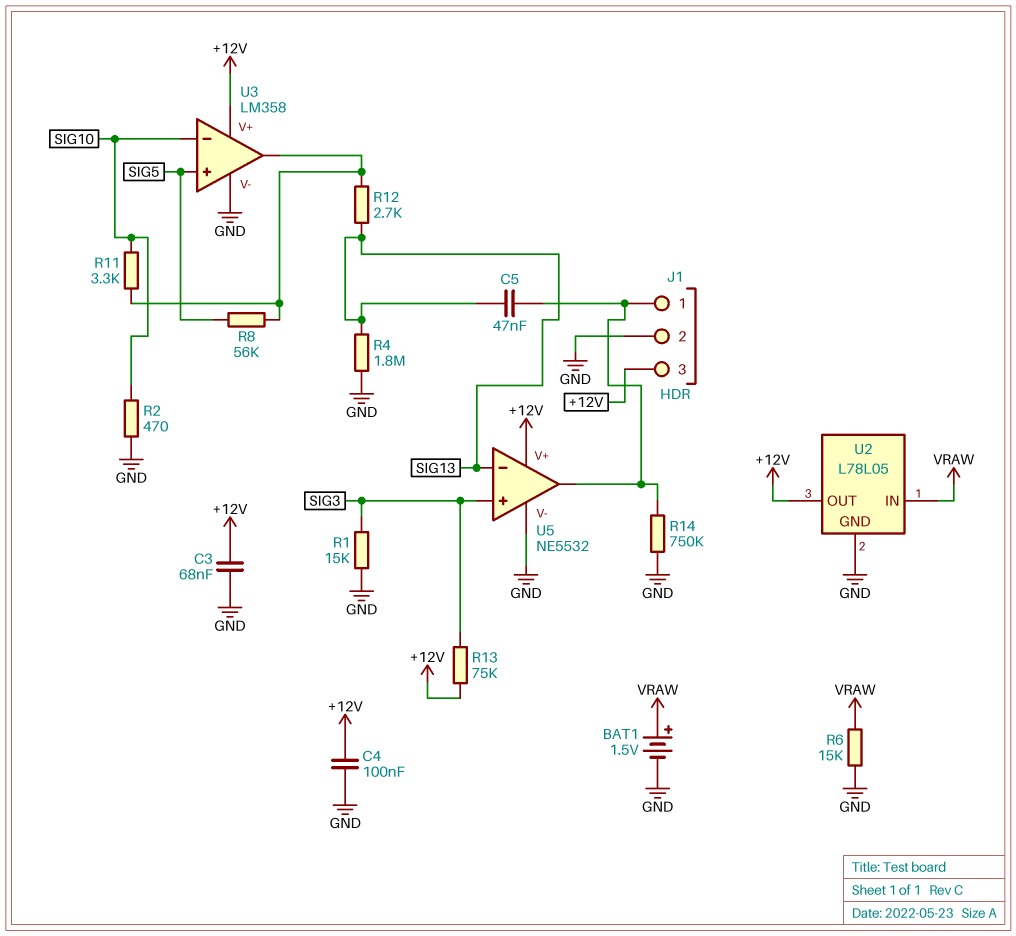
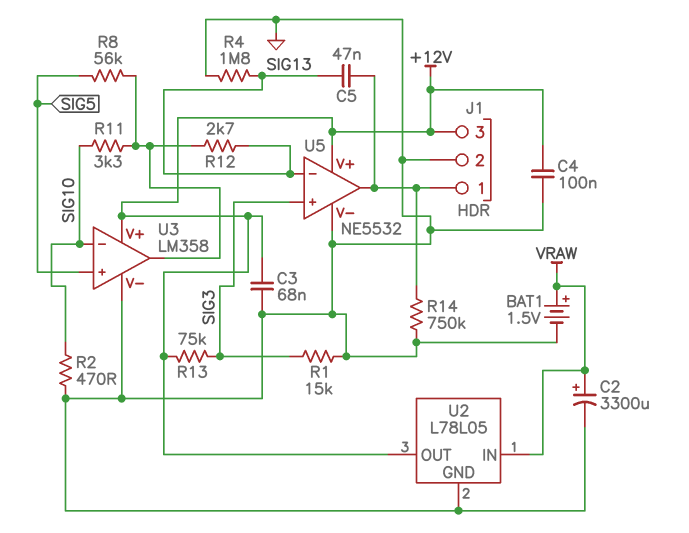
C2: none -> 3300uF (plus VRAW, minus GND)
R6: 15k (GND, VRAW) -> none

